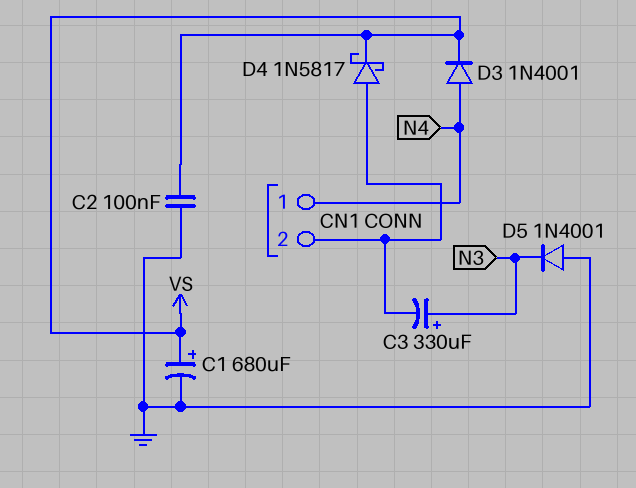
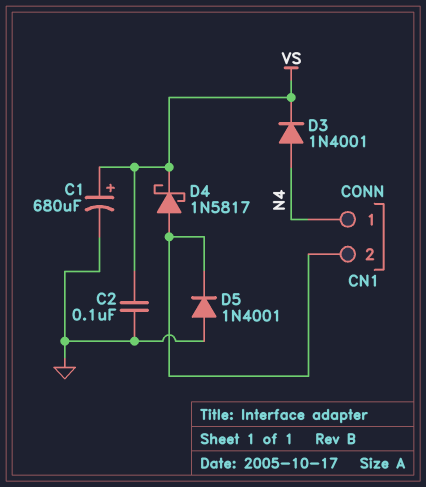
C3: 330uF (plus N3, minus CN1/2) -> none
D5: diode 1N4001 (A GND, K N3) -> diode 1N4001 (A GND, K CN1/2)

